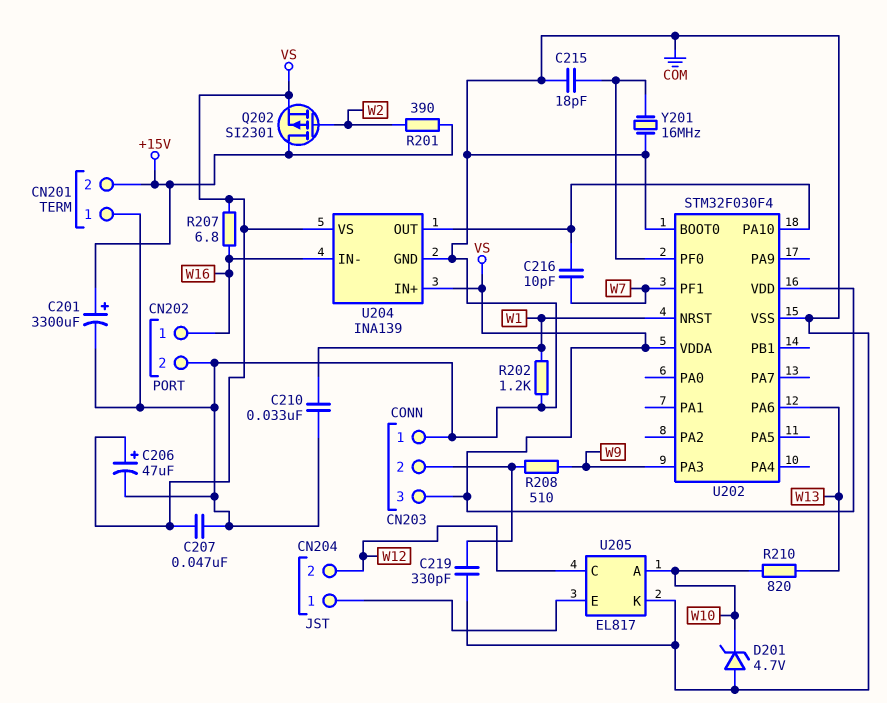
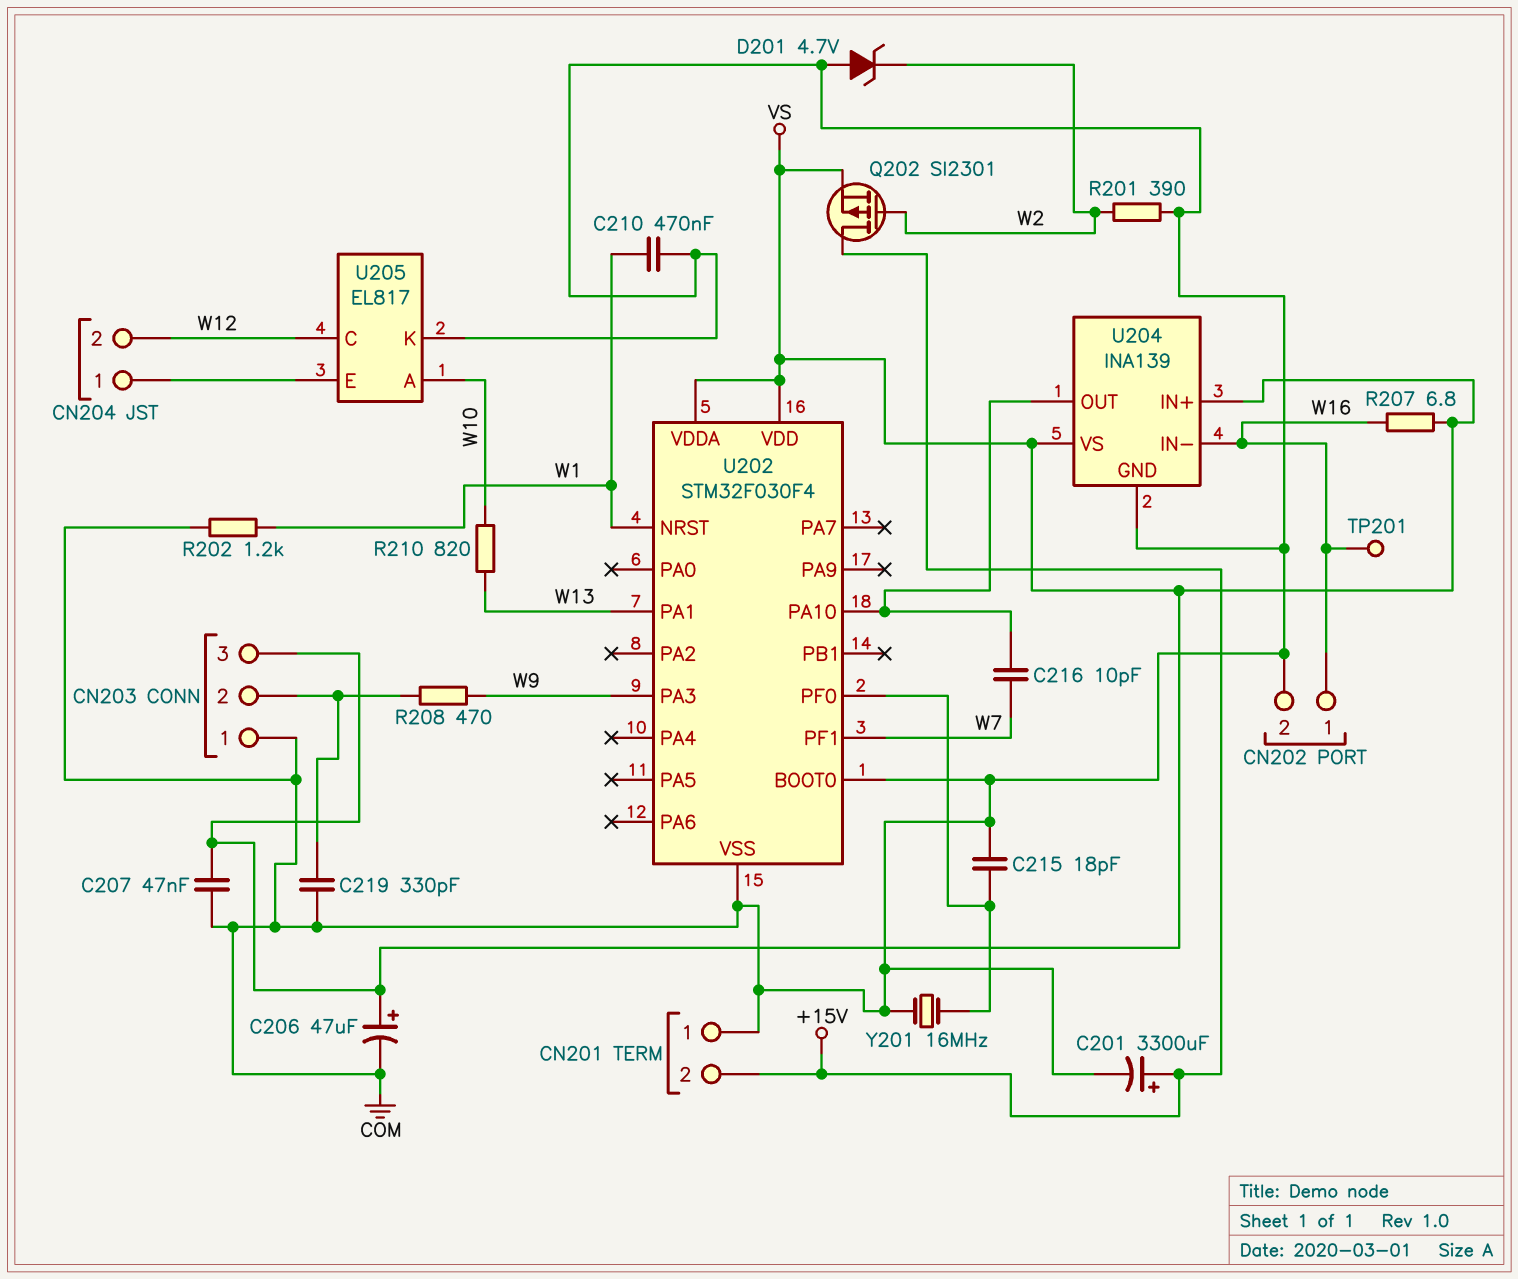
C210: 33nF (COM, W1) -> 470nF (COM, W1)
D201: zener 4.7V (A COM, K W10) -> zener 4.7V (A COM, K W2)
R201: 390 (+15V, W2) -> 390 (COM, W2)
R208: 510 (CN203/2, W9) -> 470 (CN203/2, W9)
TP201: none -> test point (W16)
U202 pin PA1: none -> W13
U202 pin PA6: W13 -> none

